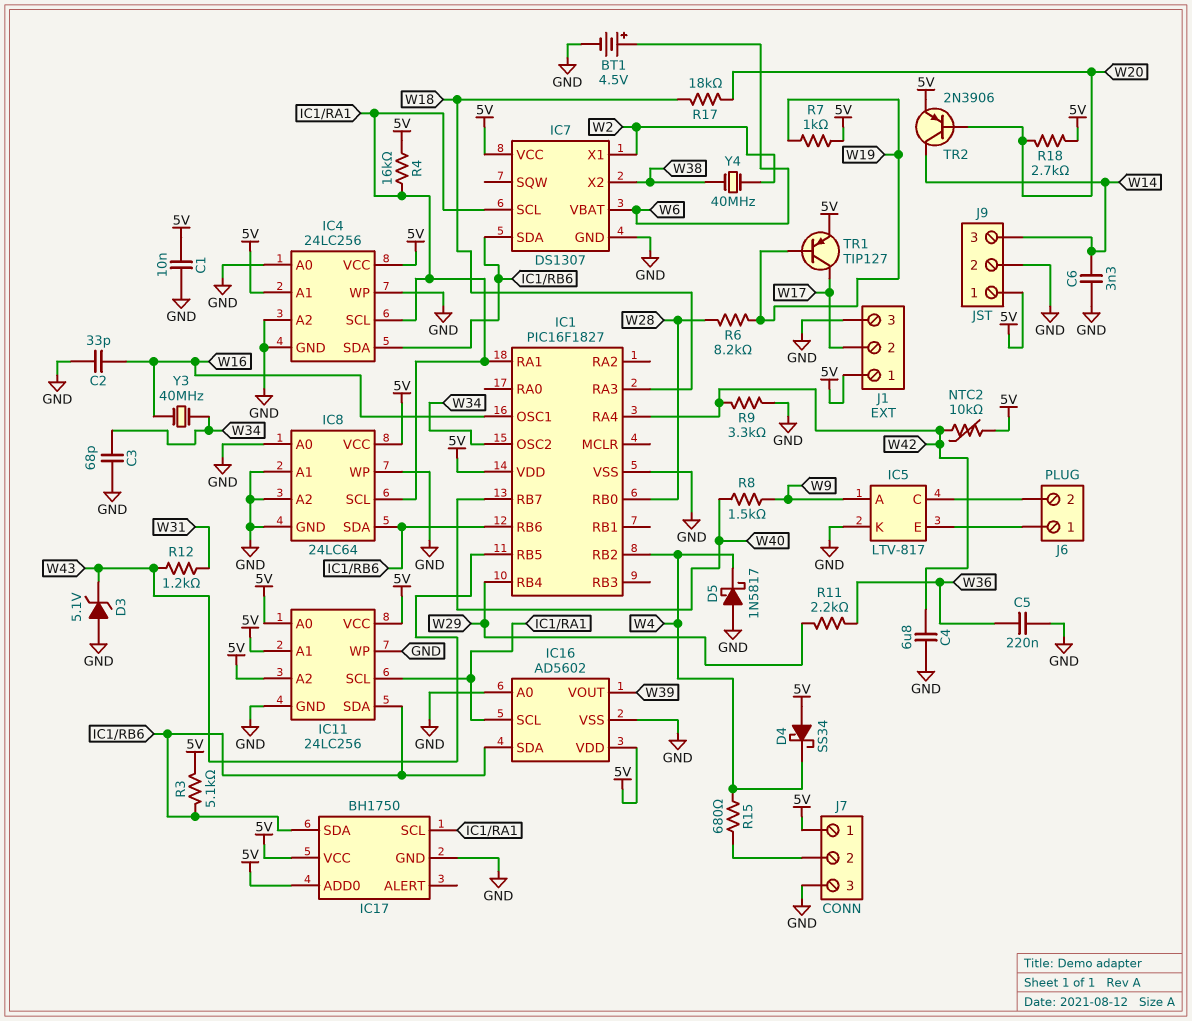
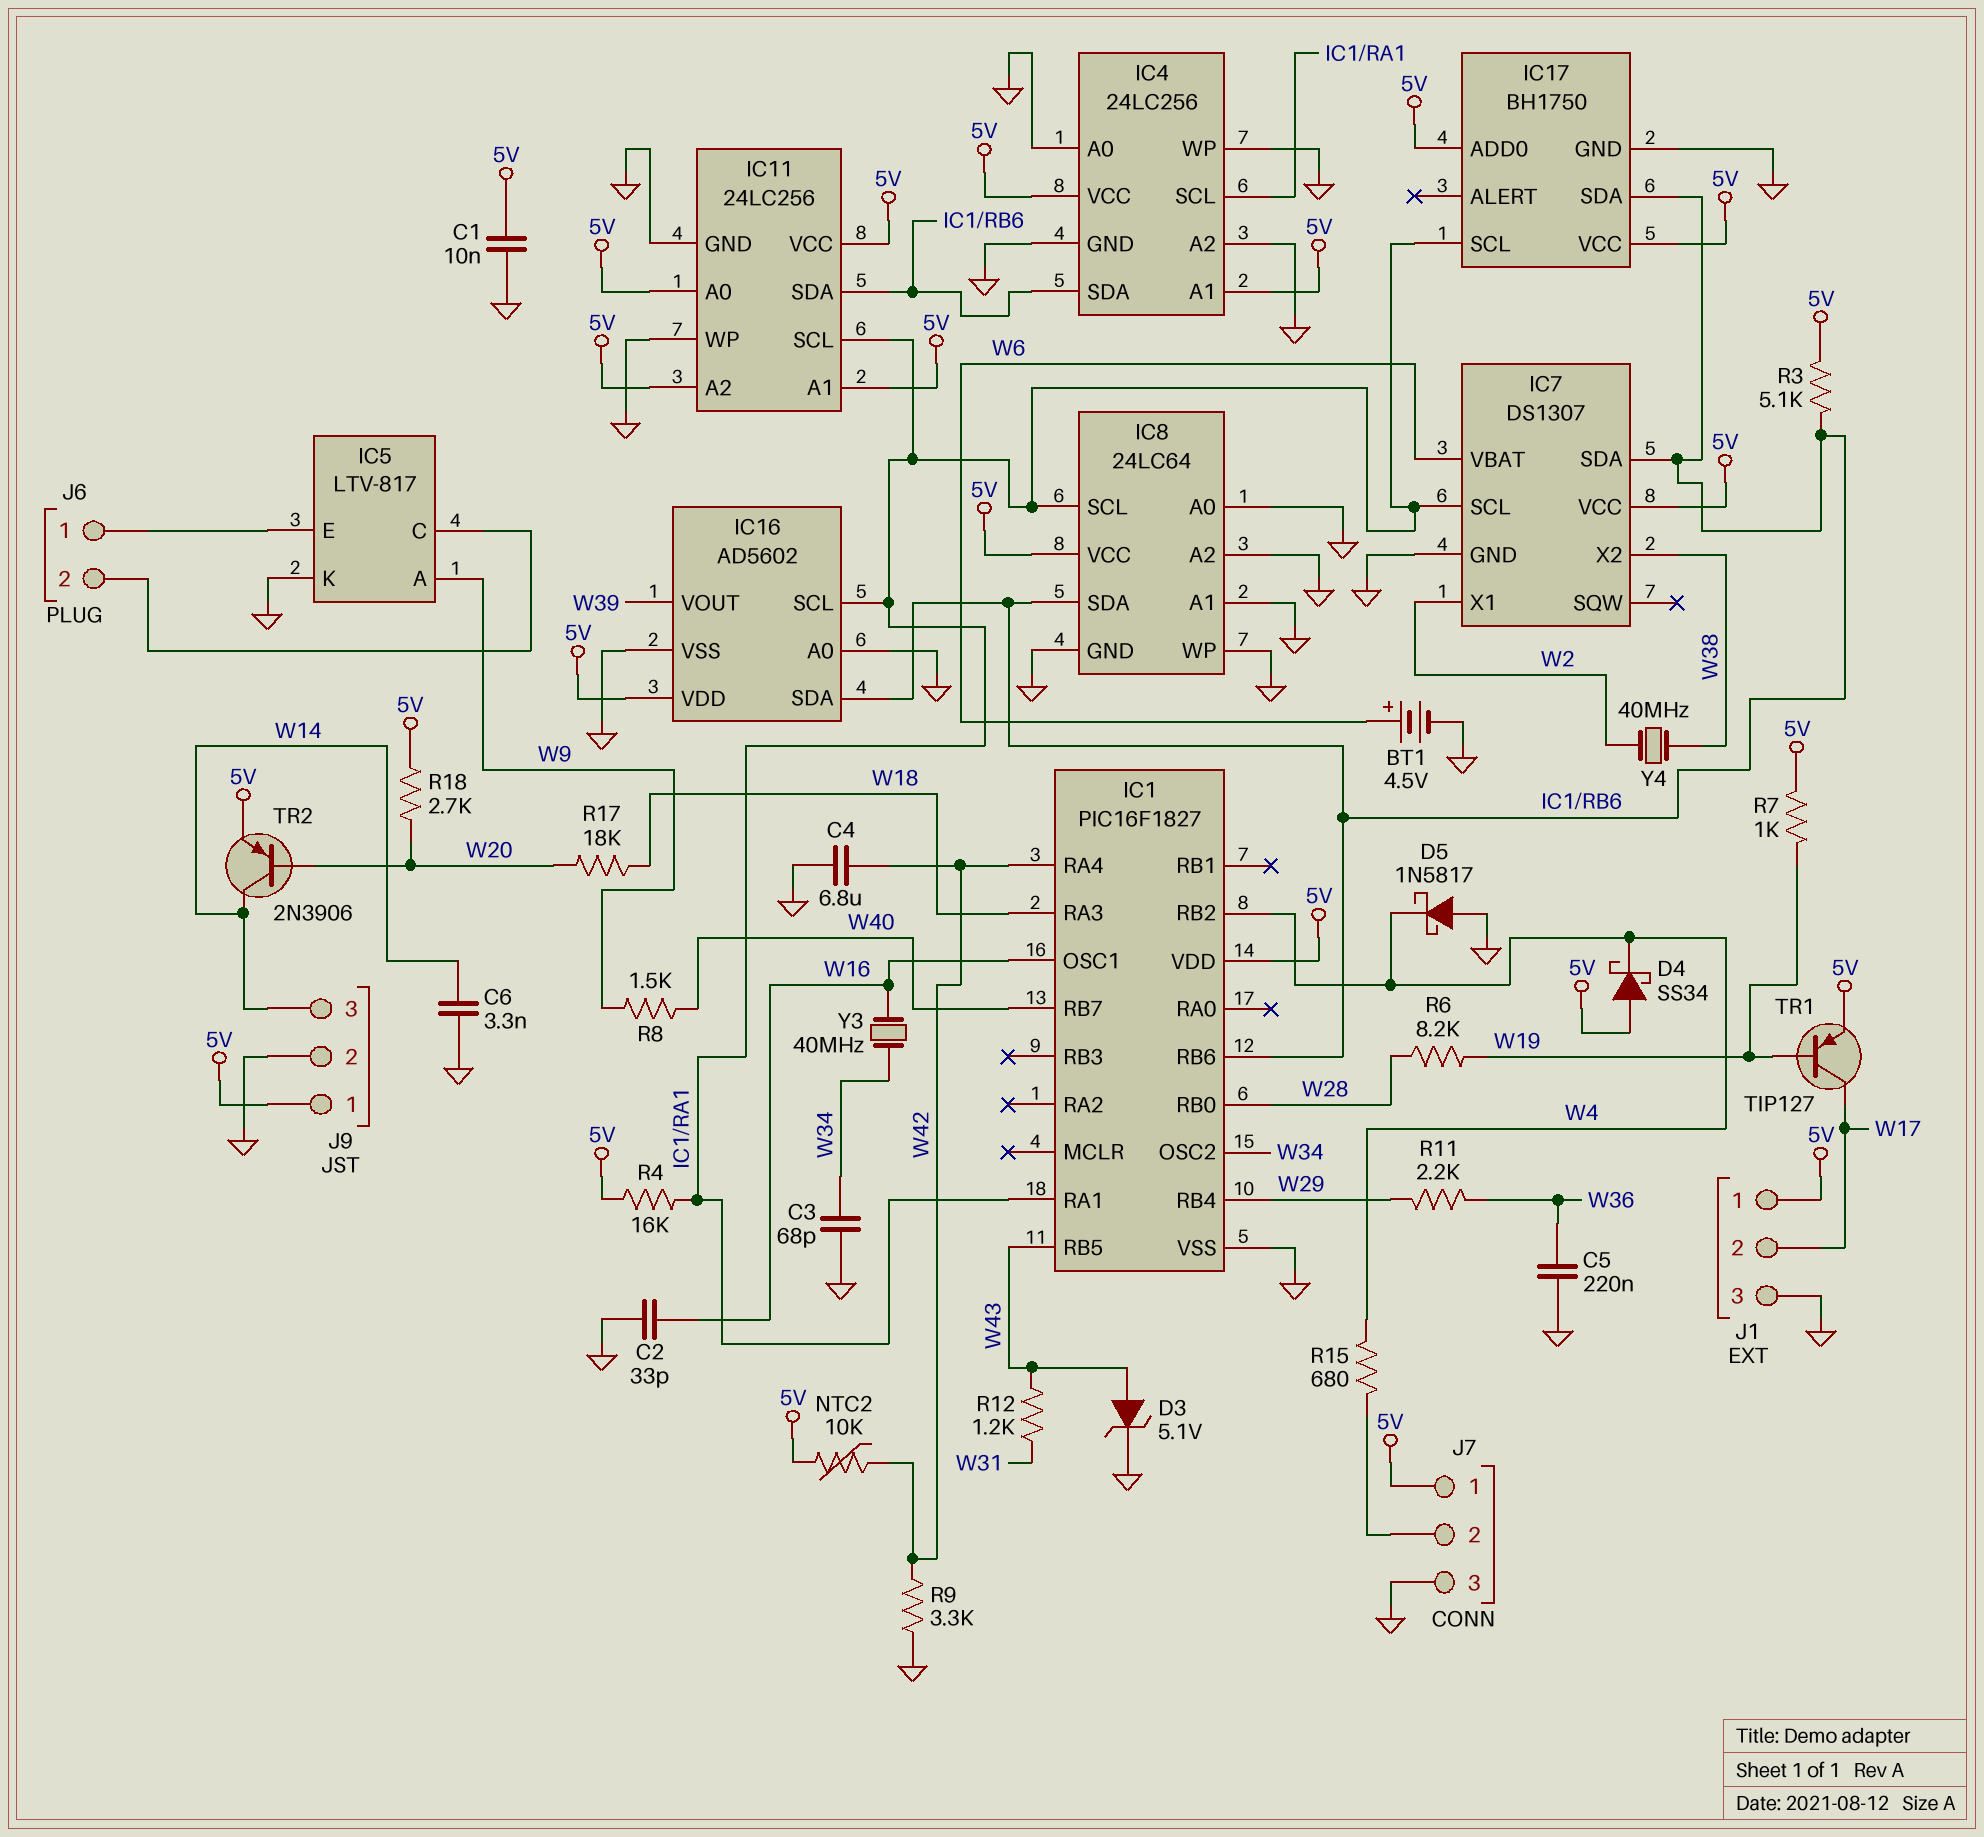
D3: zener 5.1V (A GND, K W43) -> zener 5.1V (A W43, K GND)

